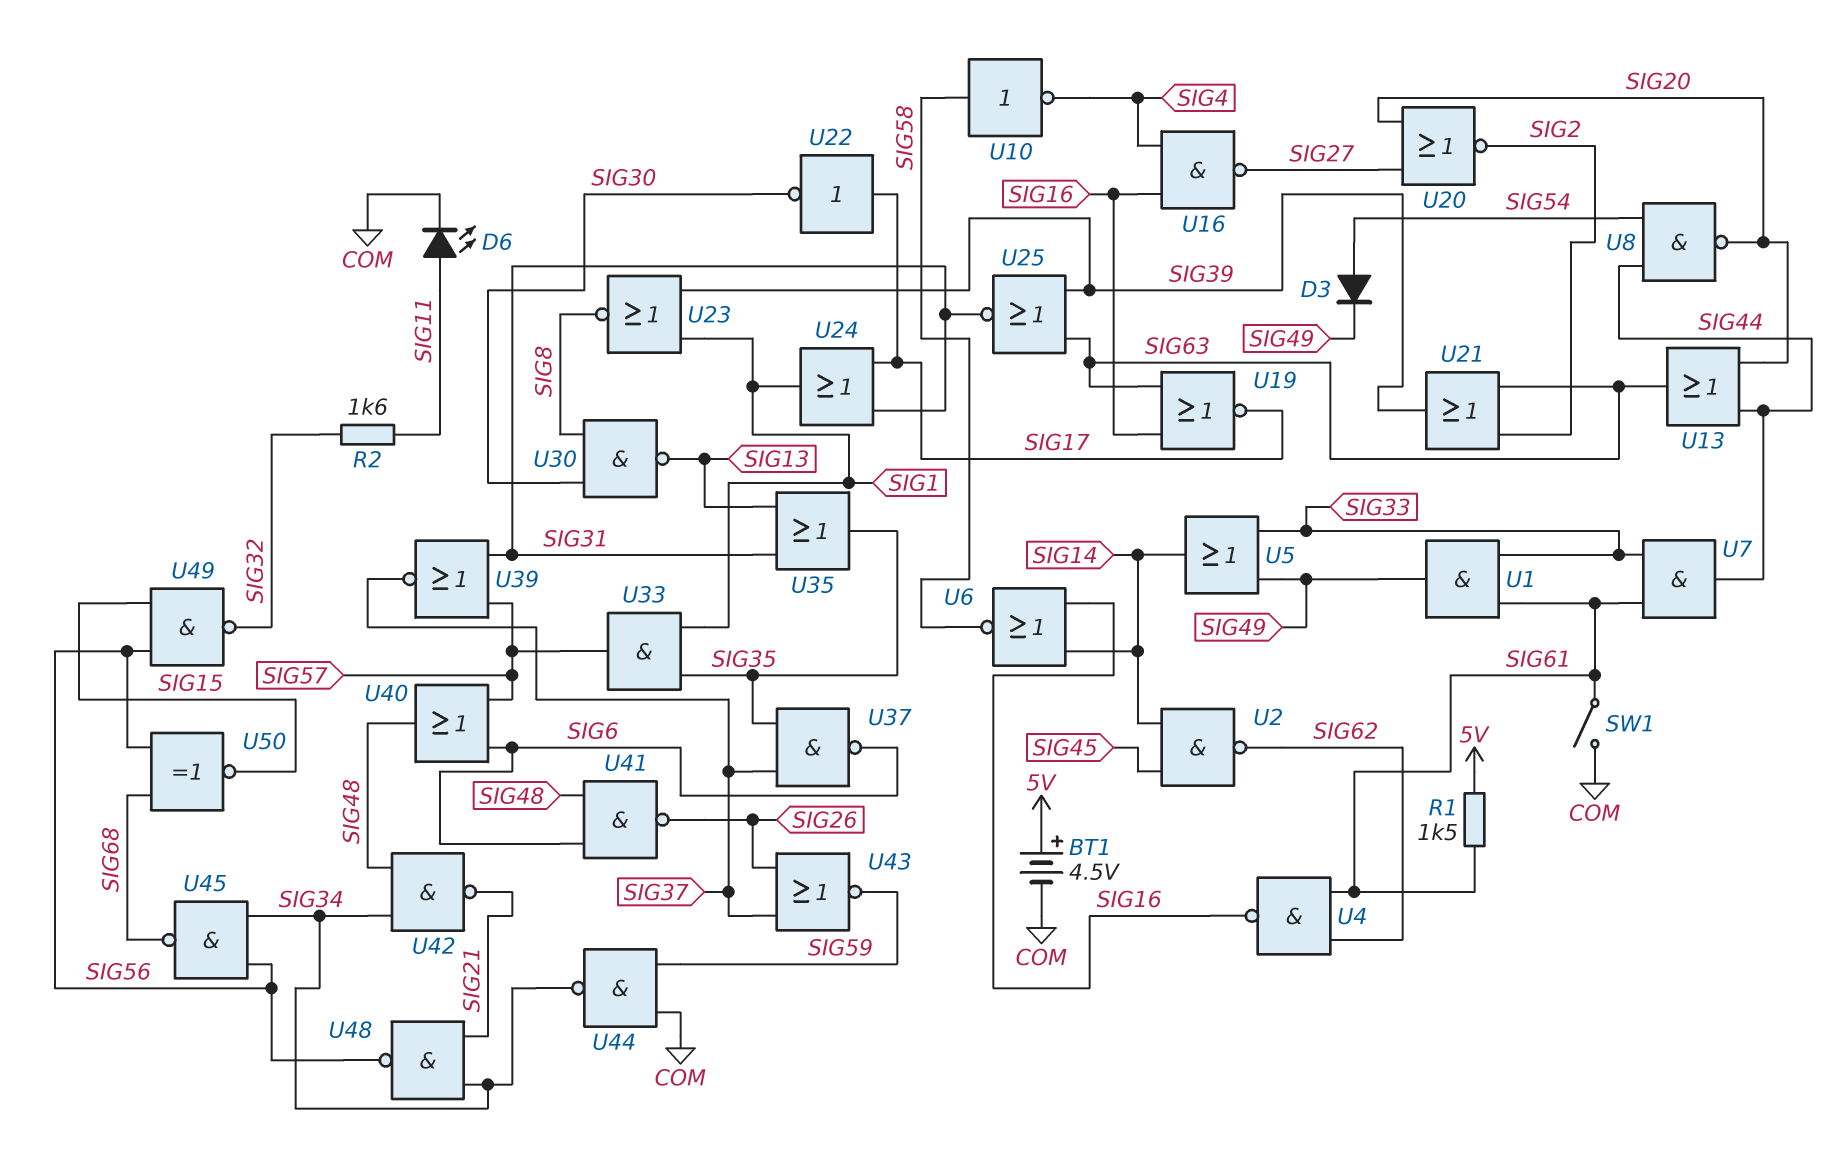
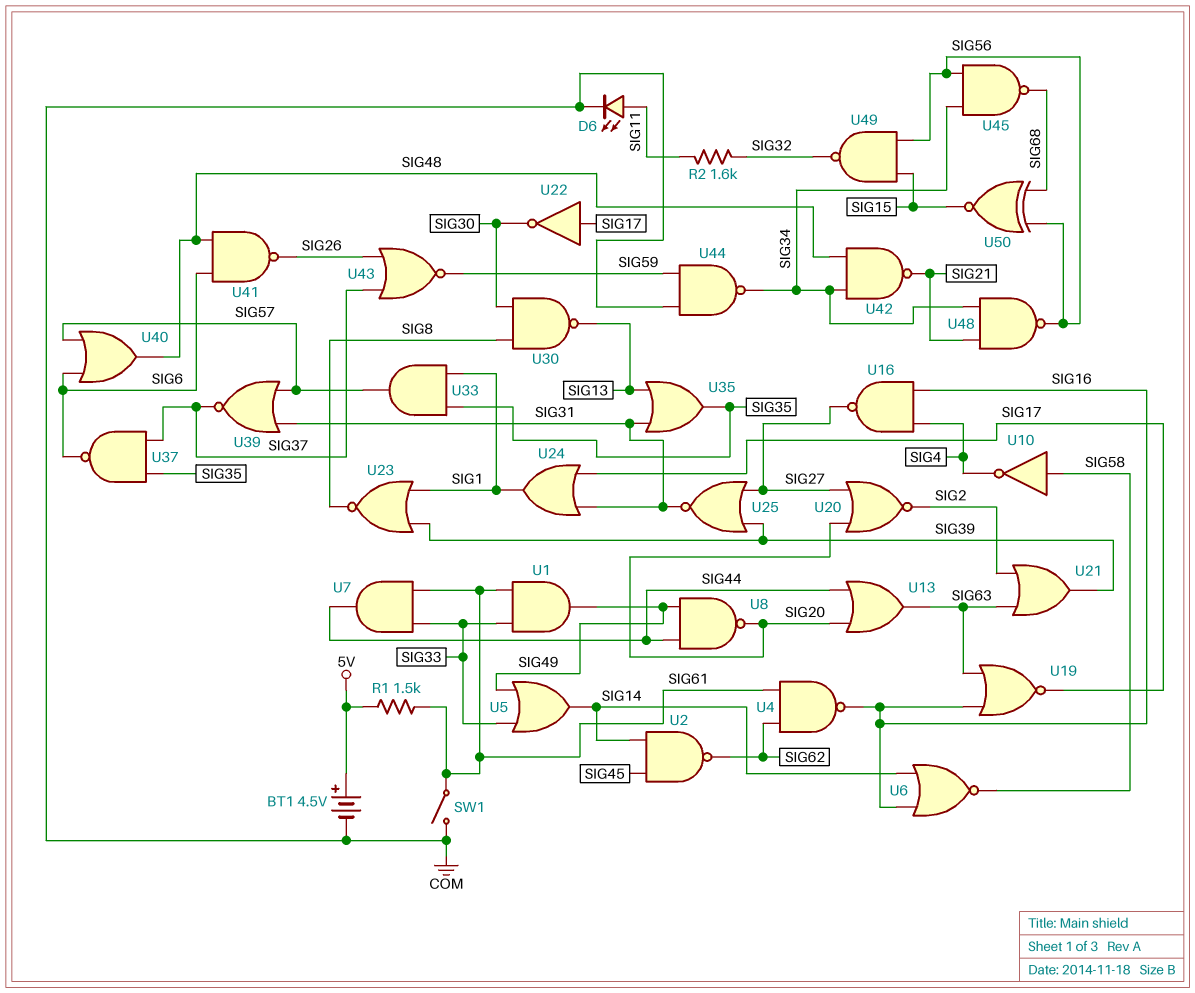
D3: diode (A SIG54, K SIG49) -> none
U8: NAND (in SIG44, in SIG54, out SIG20) -> NAND (in SIG44, in SIG49, out SIG20)
U25: NOR (in SIG39, in SIG63, out SIG31) -> NOR (in SIG27, in SIG39, out SIG31)

